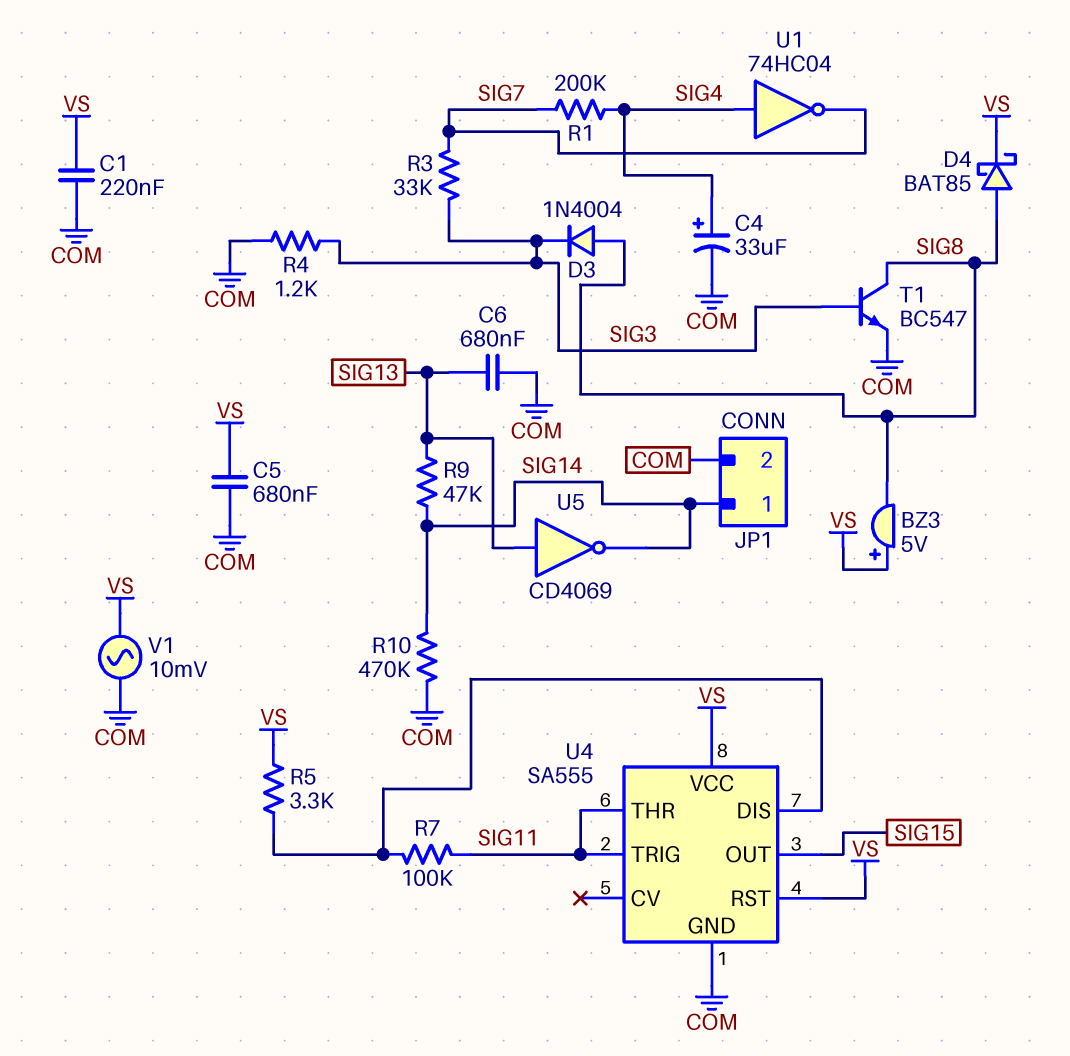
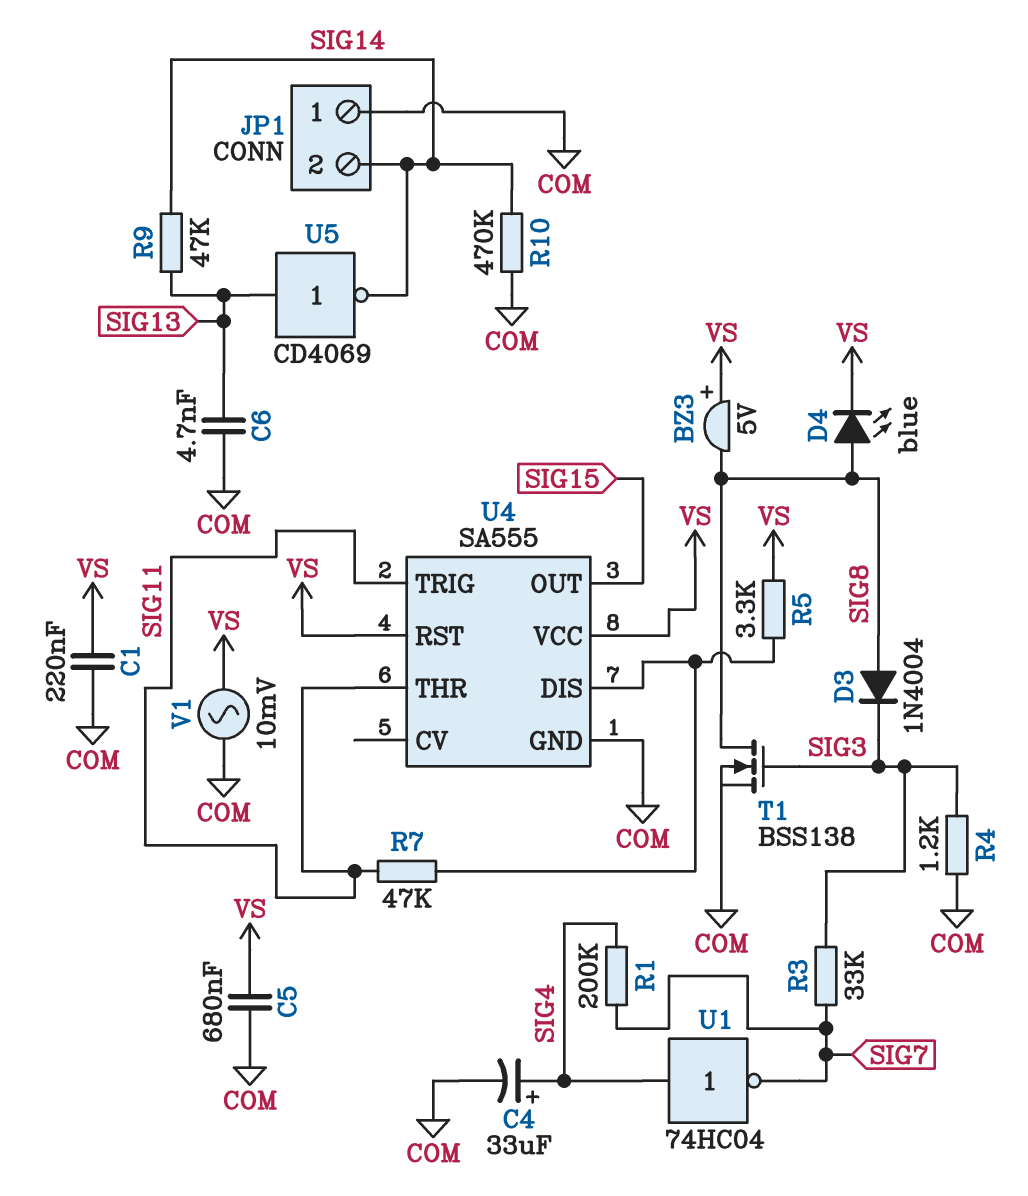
C6: 680nF (COM, SIG13) -> 4.7nF (COM, SIG13)
D4: schottky BAT85 (A SIG8, K VS) -> LED blue (A SIG8, K VS)
JP1 pin 1: SIG14 -> COM
JP1 pin 2: COM -> SIG14
R7: 100k (SIG11, U4/DIS) -> 47k (SIG11, U4/DIS)
T1: NPN BC547 (B SIG3, C SIG8, E COM) -> NMOS BSS138 (G SIG3, D SIG8, S COM)

